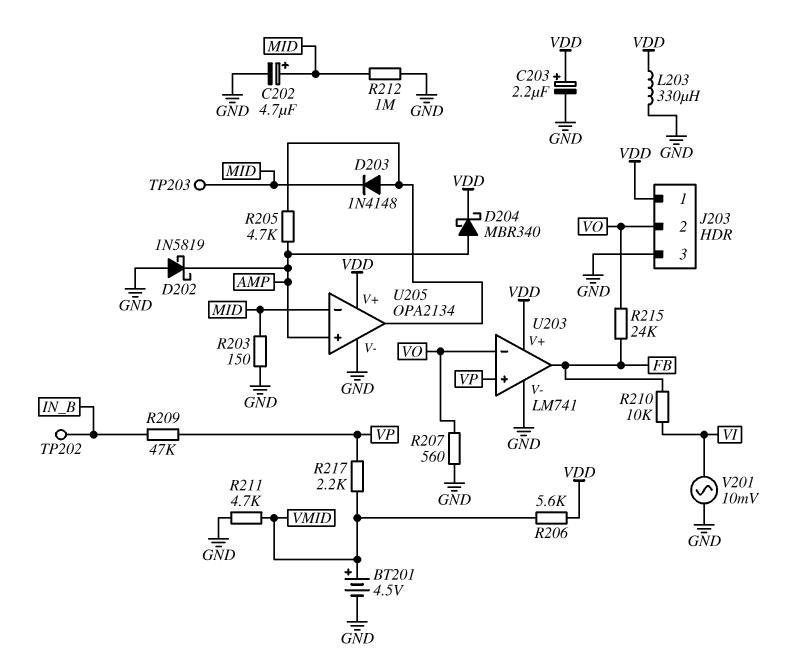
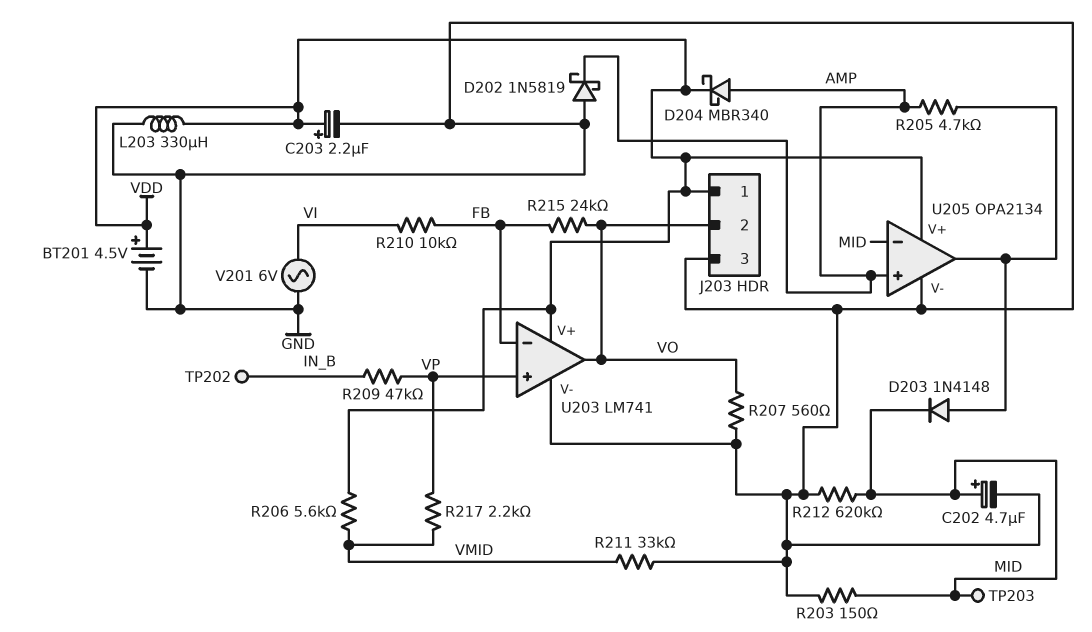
BT201: 4.5V (plus VMID, minus GND) -> 4.5V (plus VDD, minus GND)
R211: 4.7k (GND, VMID) -> 33k (GND, VMID)
R212: 1M (GND, MID) -> 620k (GND, MID)
U203 pin in-: VO -> FB
U203 pin out: FB -> VO
V201: AC 10mV (GND, VI) -> AC 6V (GND, VI)

